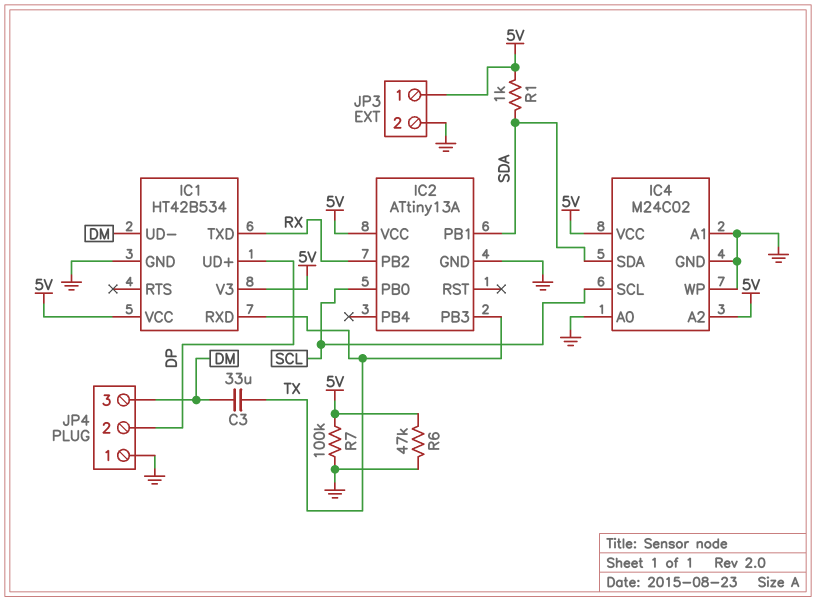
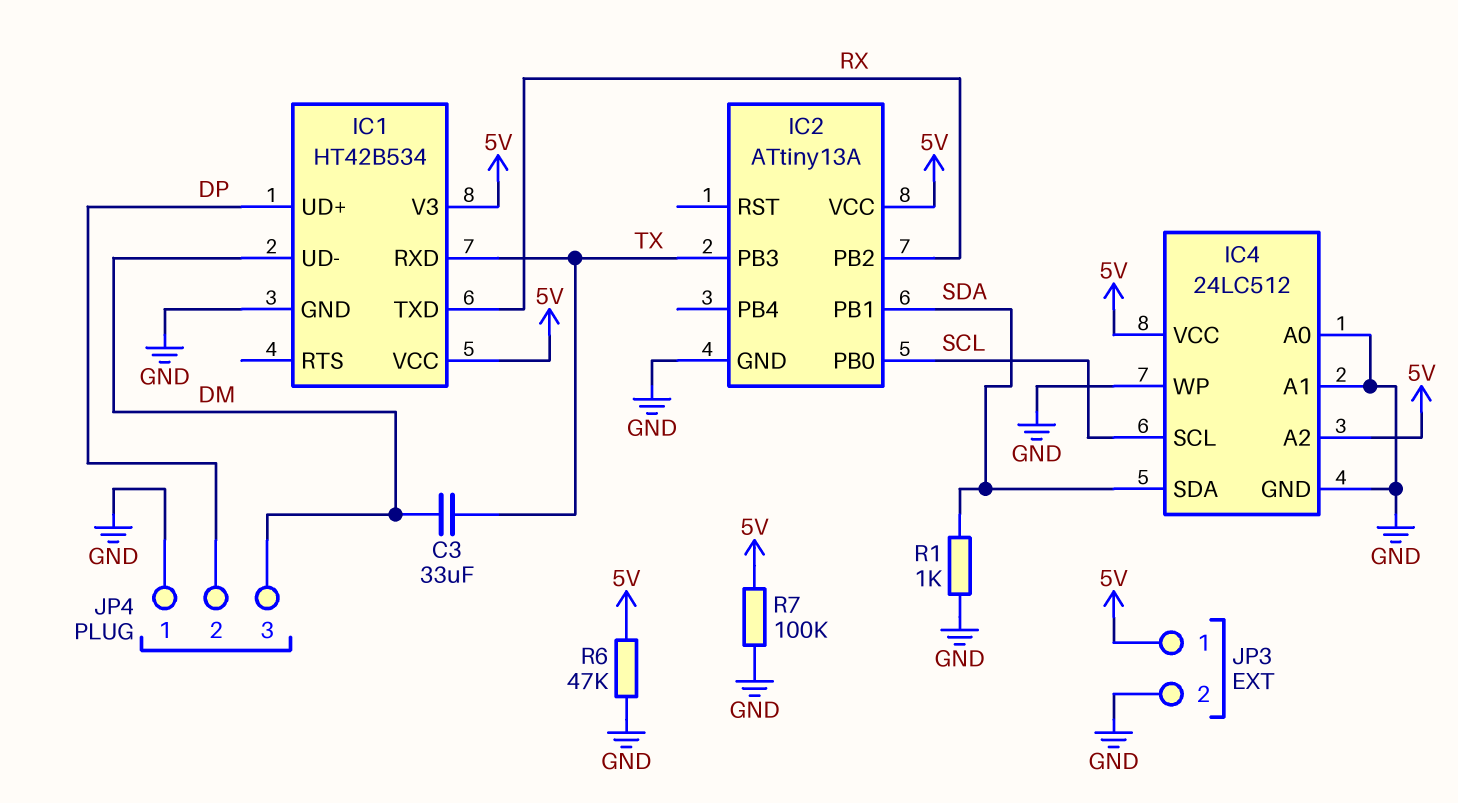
IC4: M24C02 -> 24LC512
R1: 1k (5V, SDA) -> 1k (GND, SDA)

